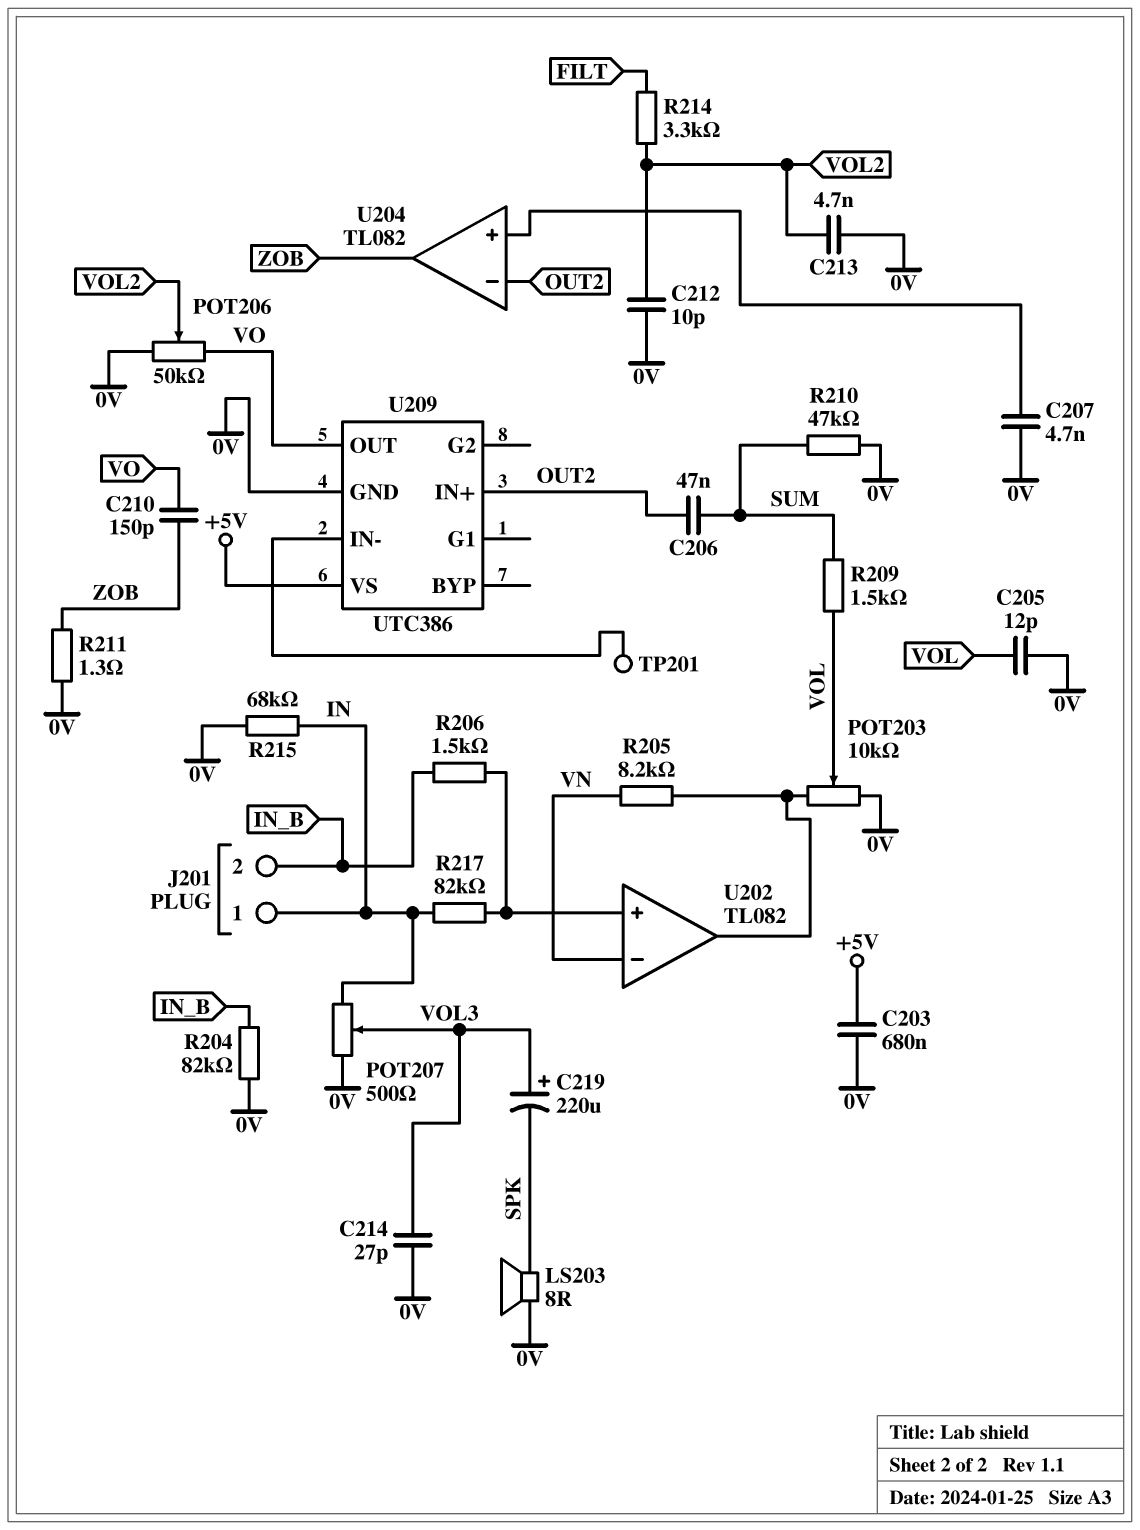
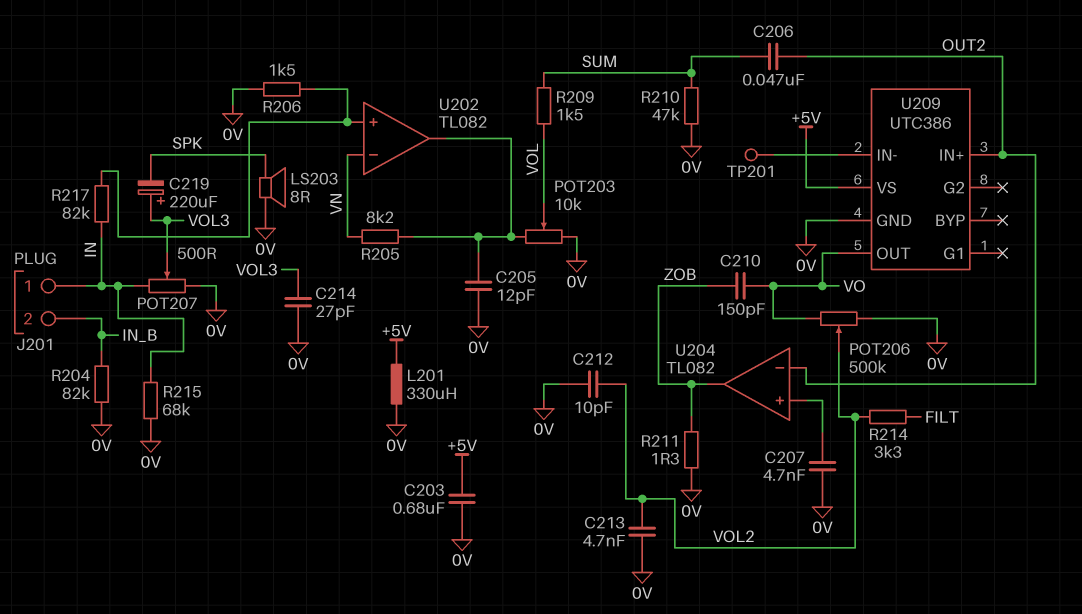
C205: 12pF (0V, VOL) -> 12pF (0V, U202/out)
L201: none -> 330uH (+5V, 0V)
POT206: 50k (0V, VO, wiper VOL2) -> 500k (0V, VO, wiper VOL2)
R206: 1.5k (IN_B, U202/in+) -> 1.5k (0V, U202/in+)

